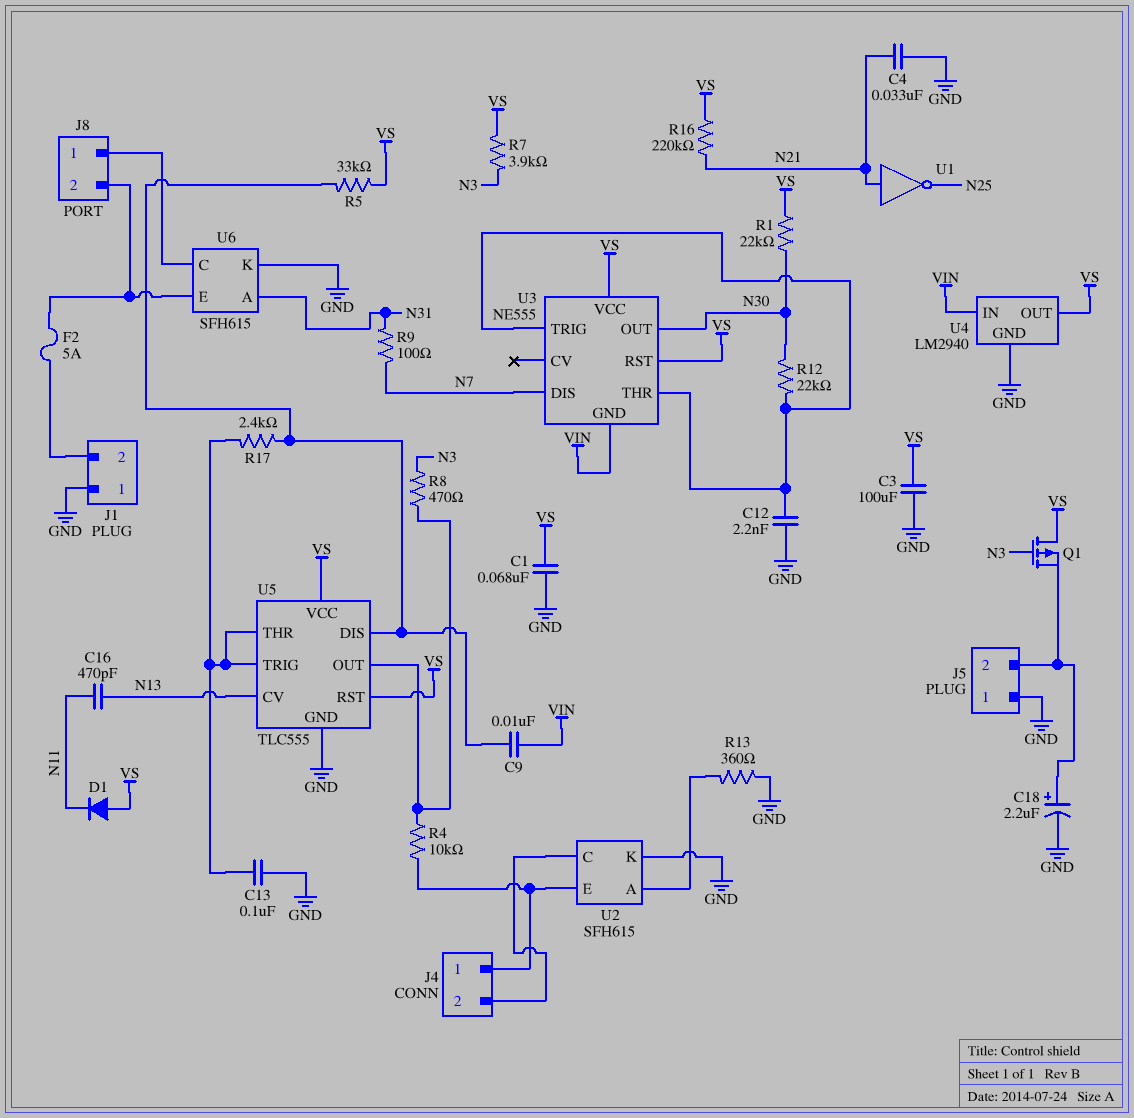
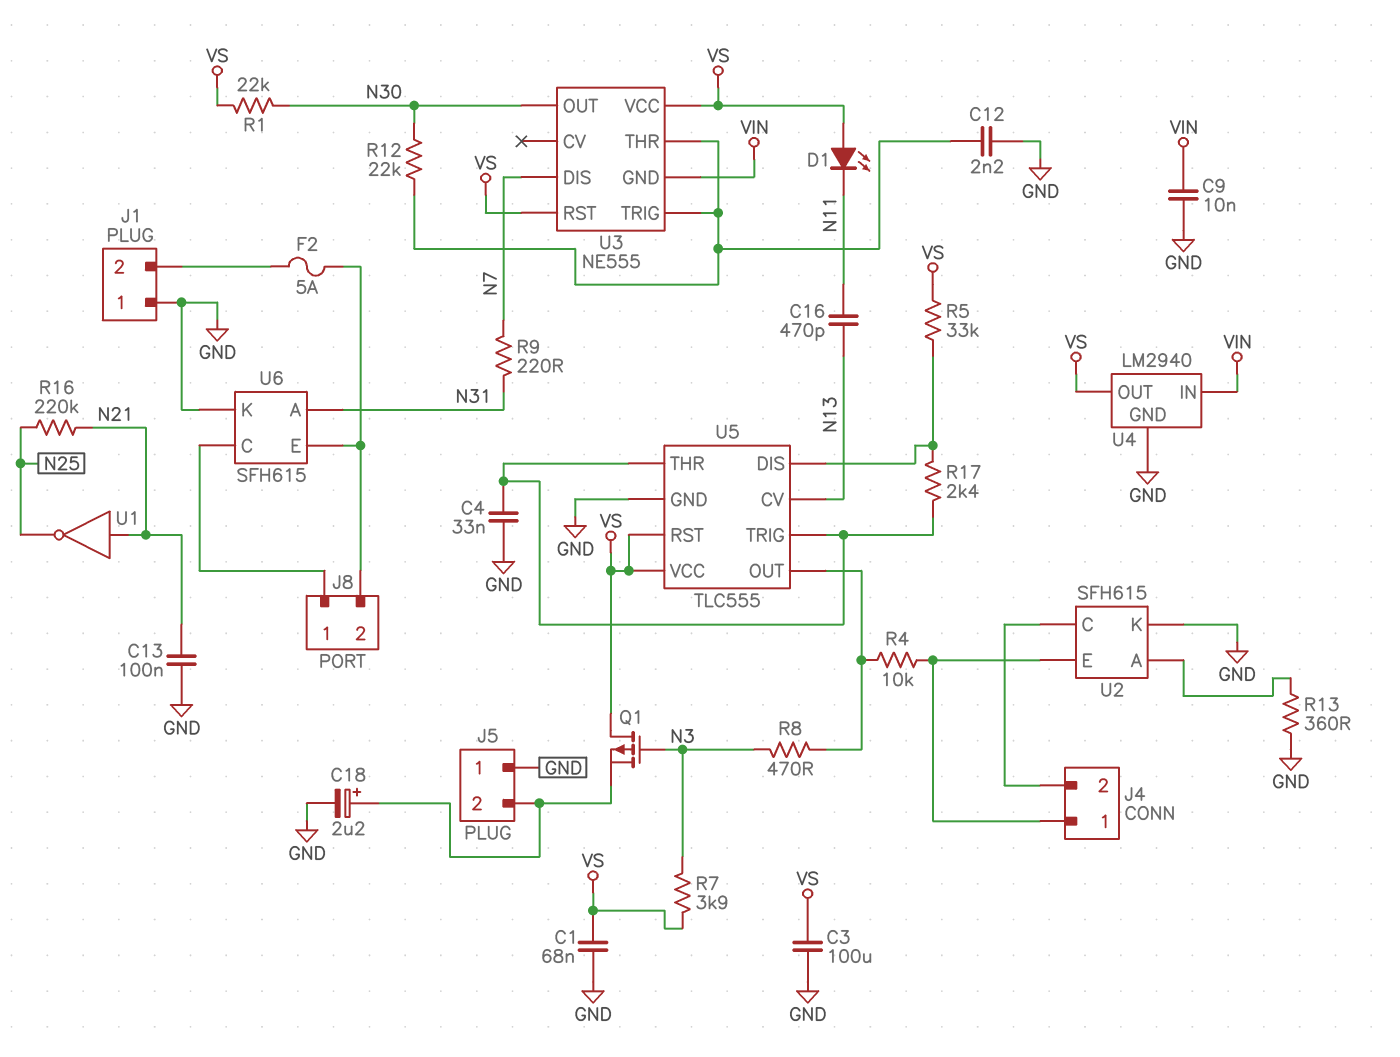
C4: 33nF (GND, N21) -> 33nF (GND, U5/THR)
C9: 10nF (U5/DIS, VIN) -> 10nF (GND, VIN)
C13: 100nF (GND, U5/THR) -> 100nF (GND, N21)
D1: diode (A VS, K N11) -> LED (A VS, K N11)
R9: 100 (N7, N31) -> 220 (N7, N31)
R16: 220k (N21, VS) -> 220k (N21, N25)

